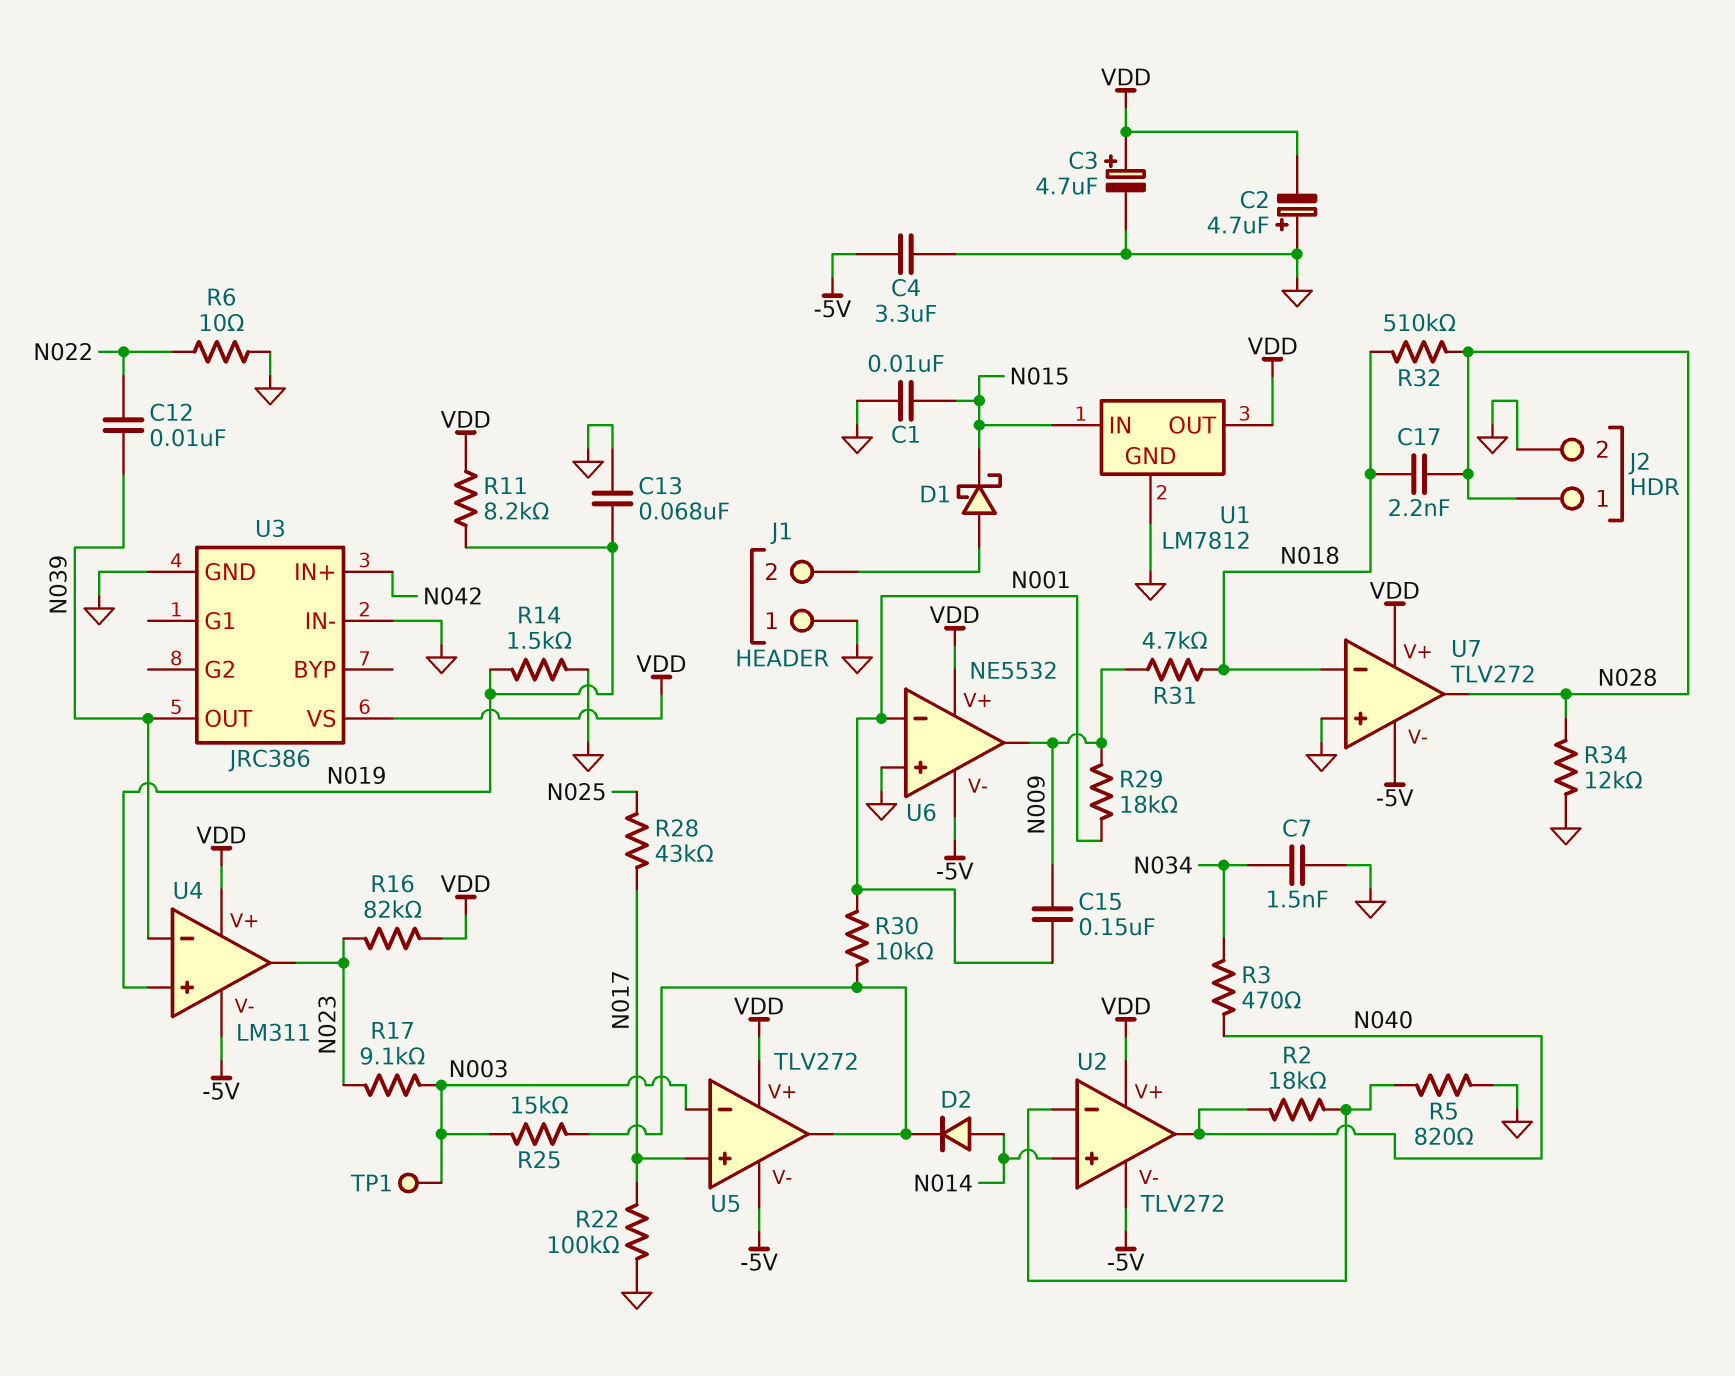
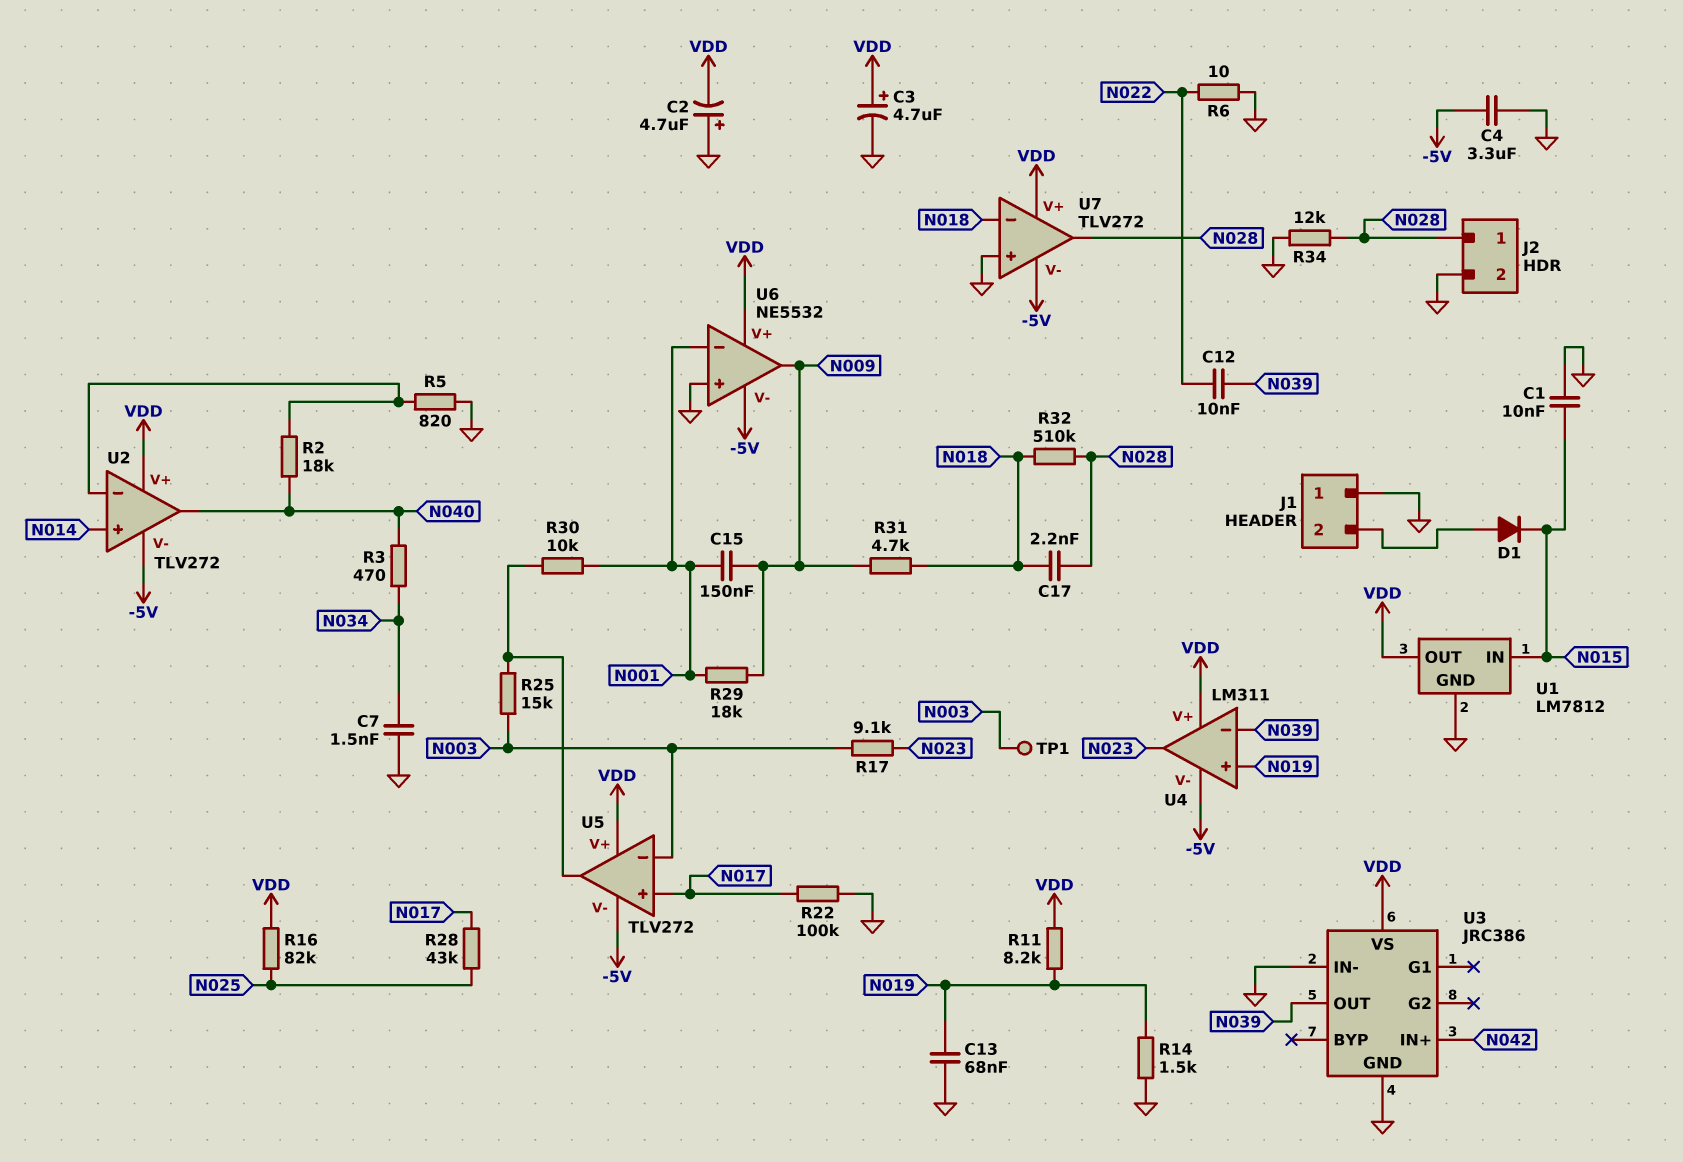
D1: schottky (A J1/2, K N015) -> diode (A J1/2, K N015)
D2: diode (A N014, K U5/out) -> none
R16: 82k (N023, VDD) -> 82k (N025, VDD)

